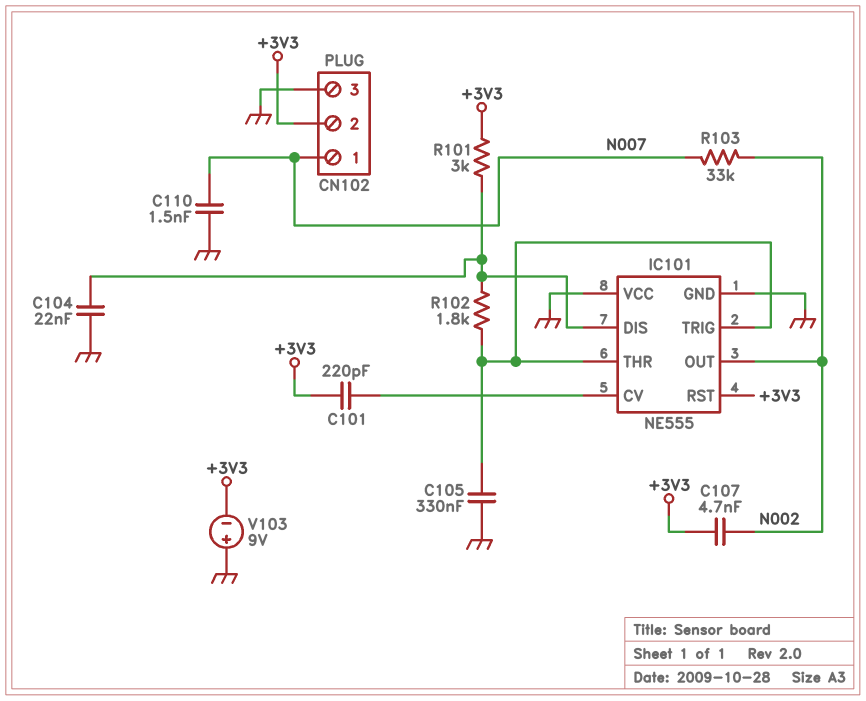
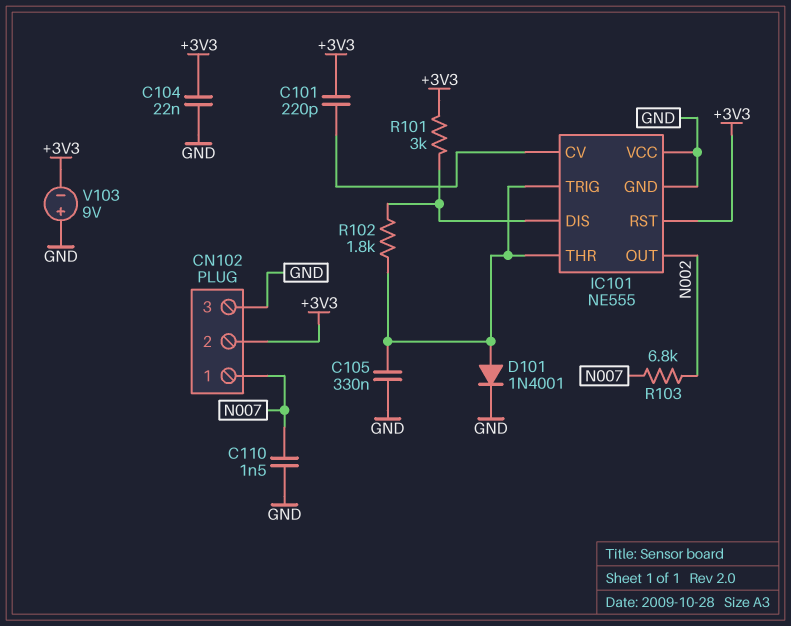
C104: 22nF (GND, IC101/DIS) -> 22nF (+3V3, GND)
C107: 4.7nF (+3V3, N002) -> none
D101: none -> diode 1N4001 (A IC101/THR, K GND)
R103: 33k (N002, N007) -> 6.8k (N002, N007)

